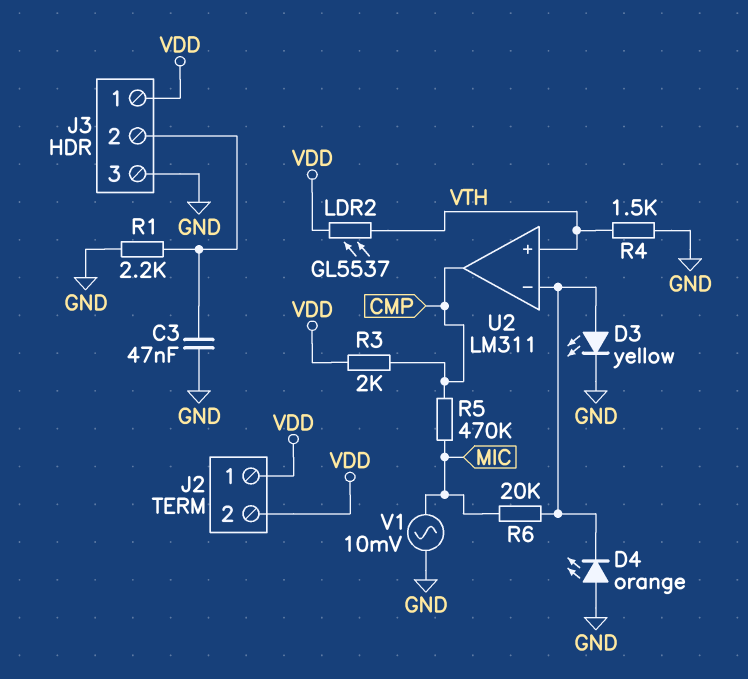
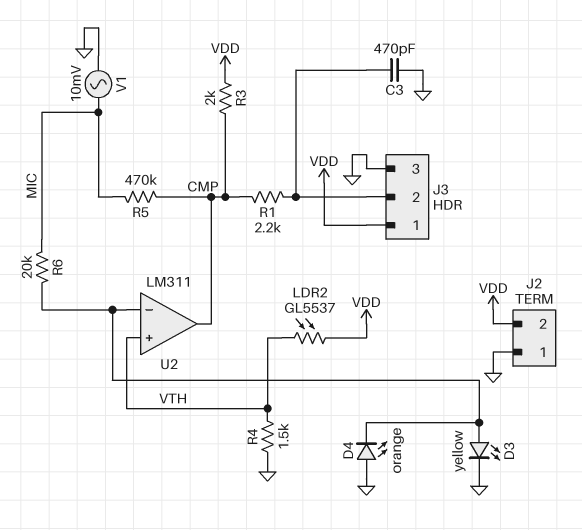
C3: 47nF (GND, J3/2) -> 470pF (GND, J3/2)
J2 pin 1: VDD -> GND
R1: 2.2k (GND, J3/2) -> 2.2k (CMP, J3/2)

